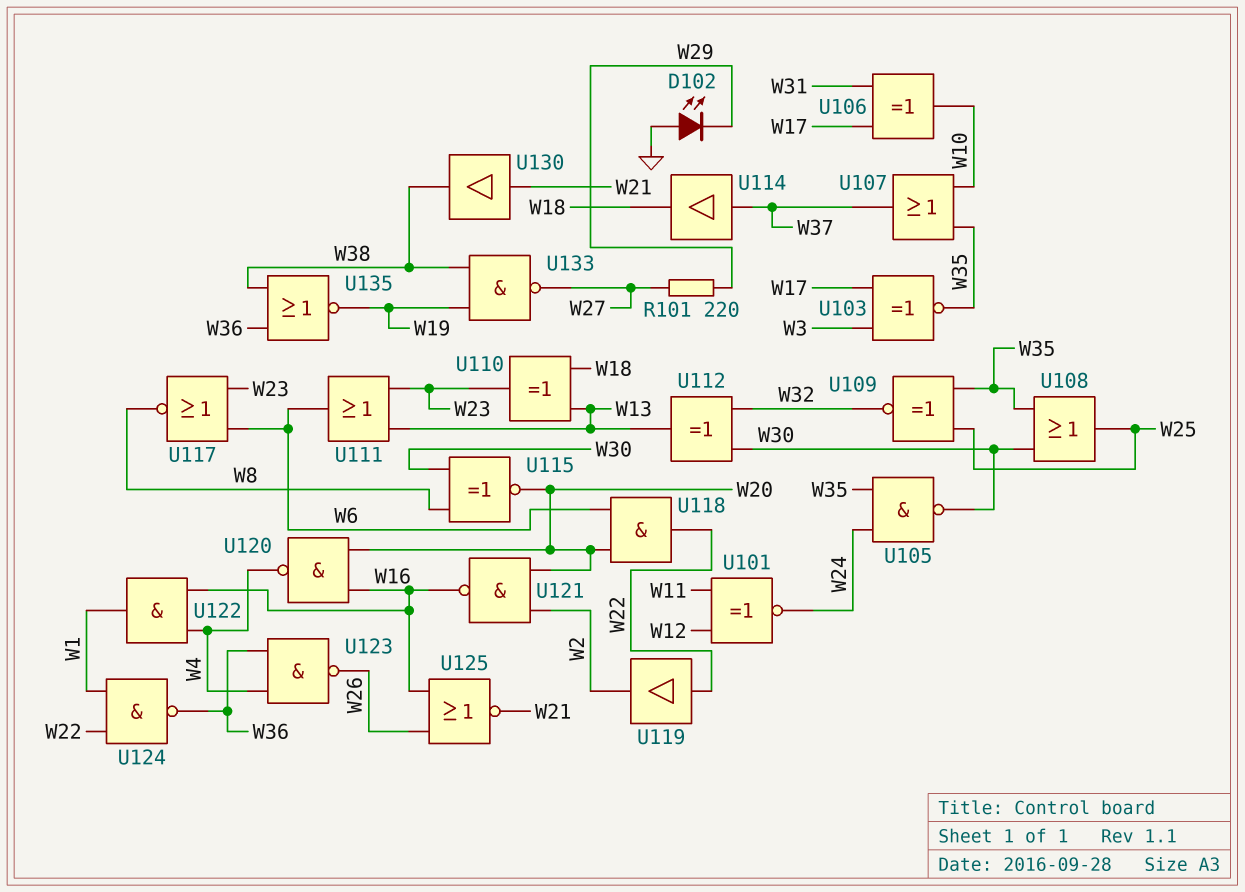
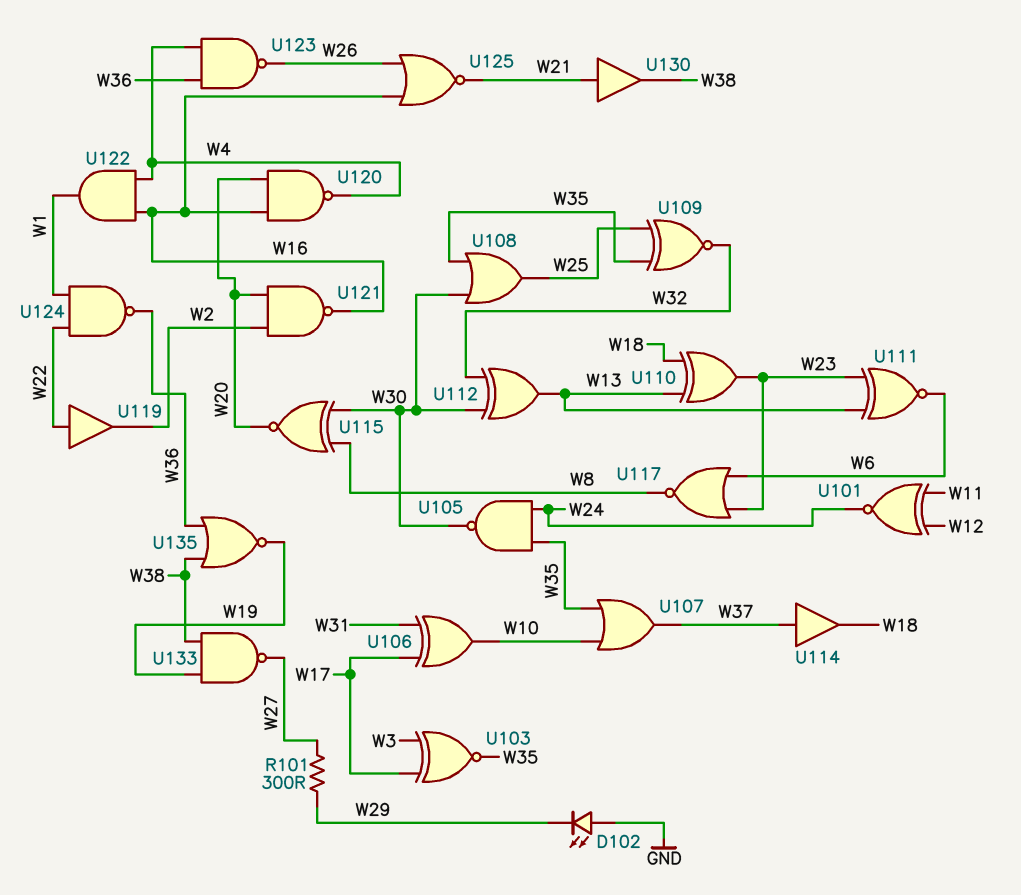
R101: 220 (W27, W29) -> 300 (W27, W29)
U111: OR (in W13, in W23, out W6) -> XNOR (in W13, in W23, out W6)
U118: AND (in W6, in W20, out W22) -> none

